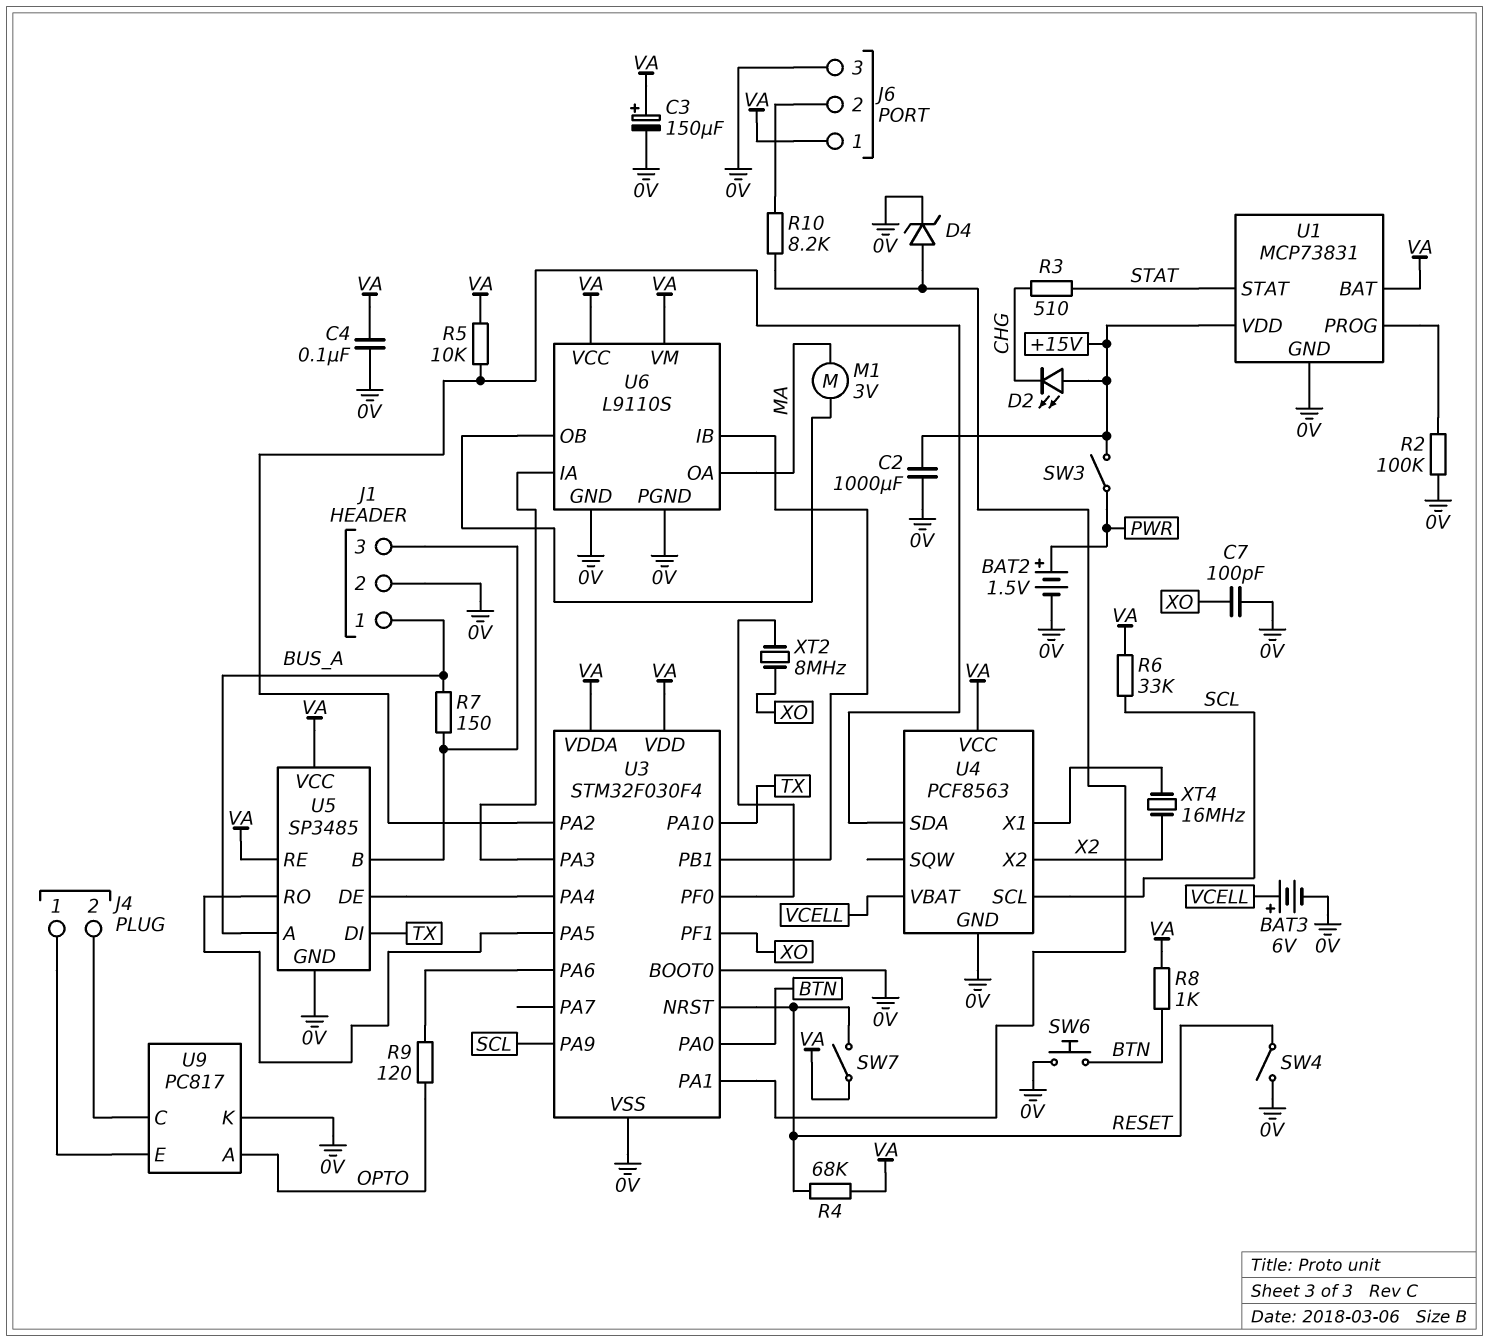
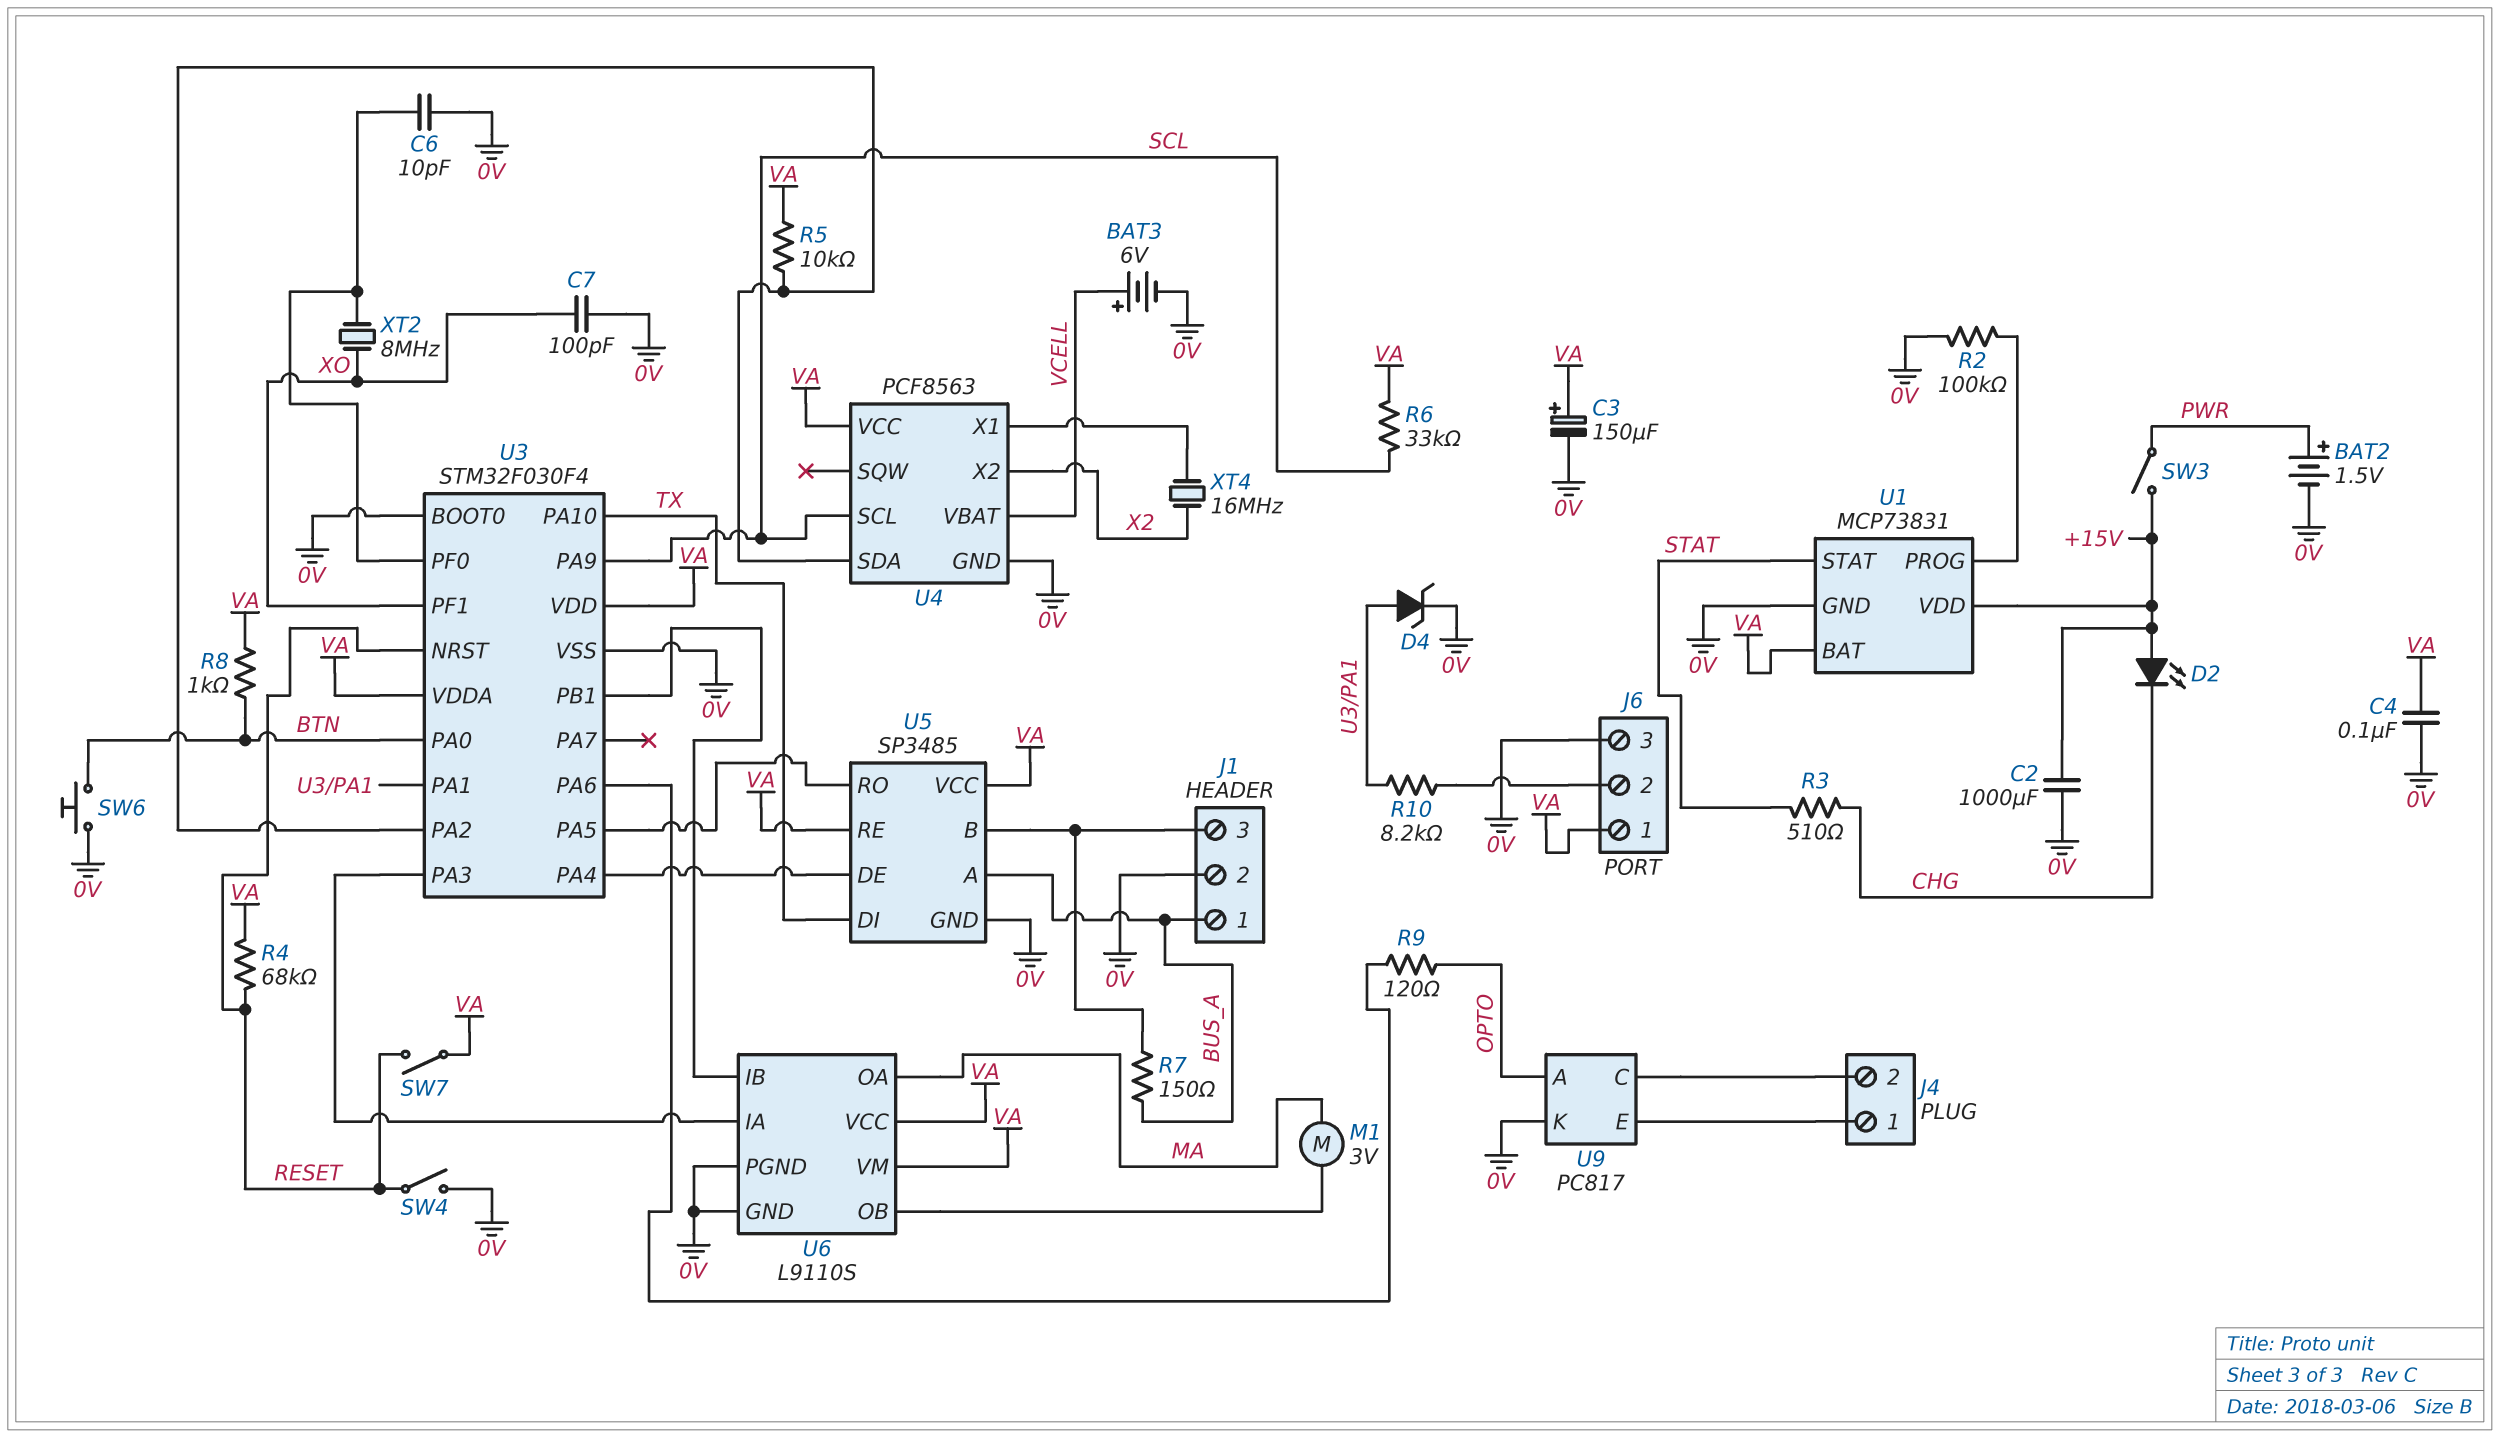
C6: none -> 10pF (0V, U3/PF0)

